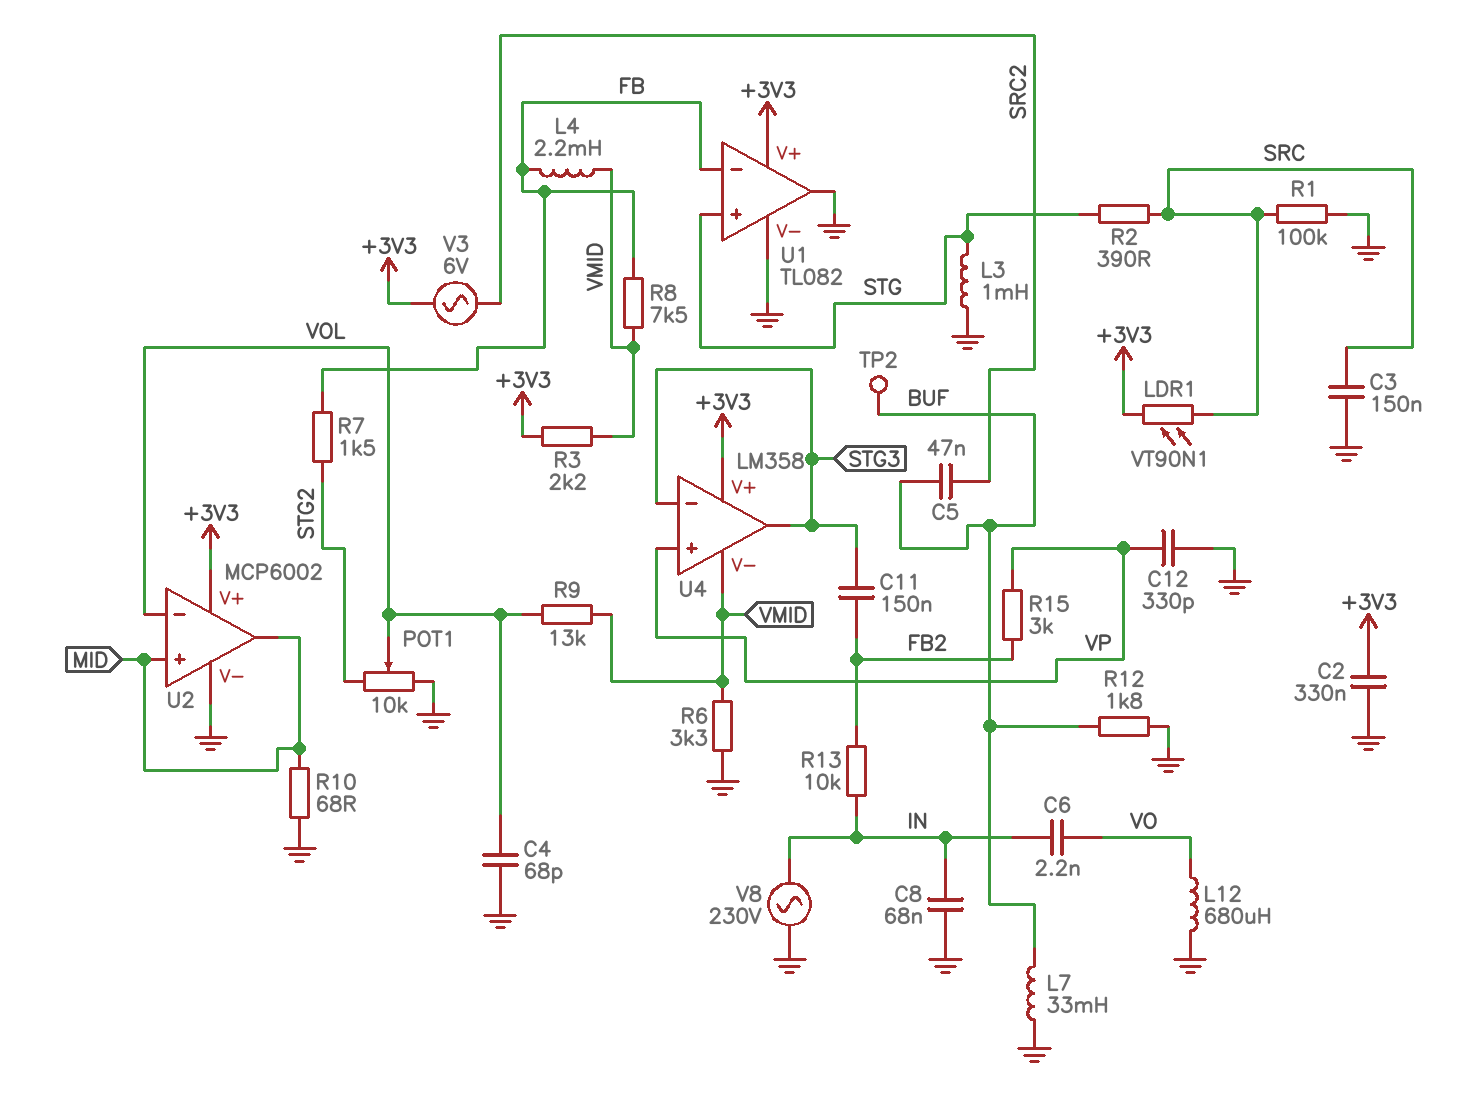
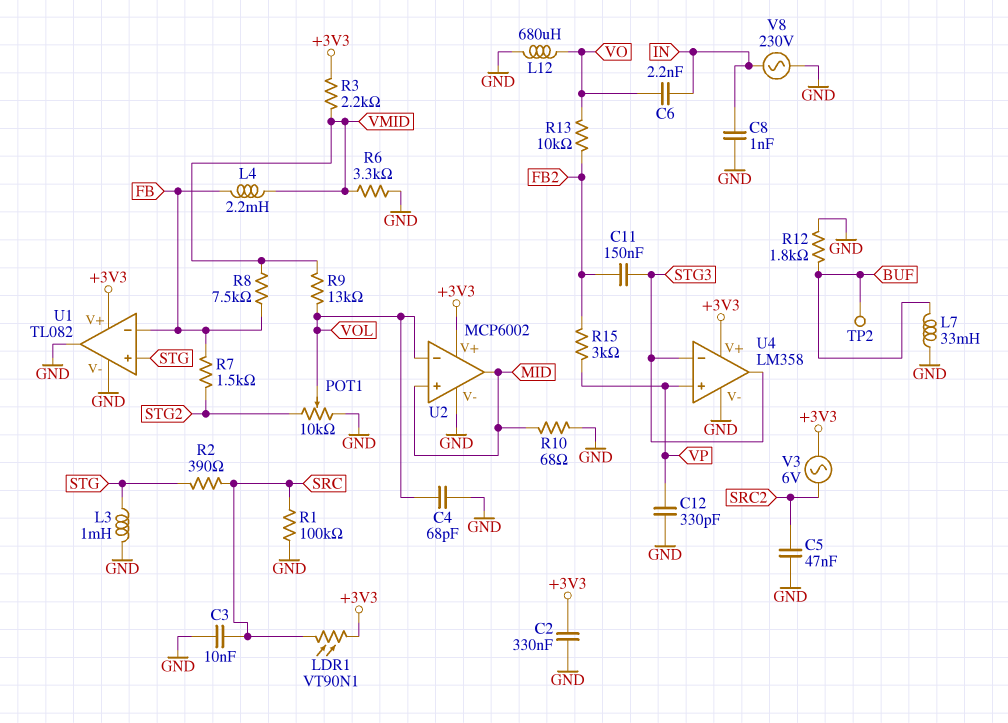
C3: 150nF (GND, SRC) -> 10nF (GND, SRC)
C5: 47nF (BUF, SRC2) -> 47nF (GND, SRC2)
C8: 68nF (GND, IN) -> 1nF (GND, IN)
R13: 10k (FB2, IN) -> 10k (FB2, VO)
U4 pin V-: VMID -> GND

